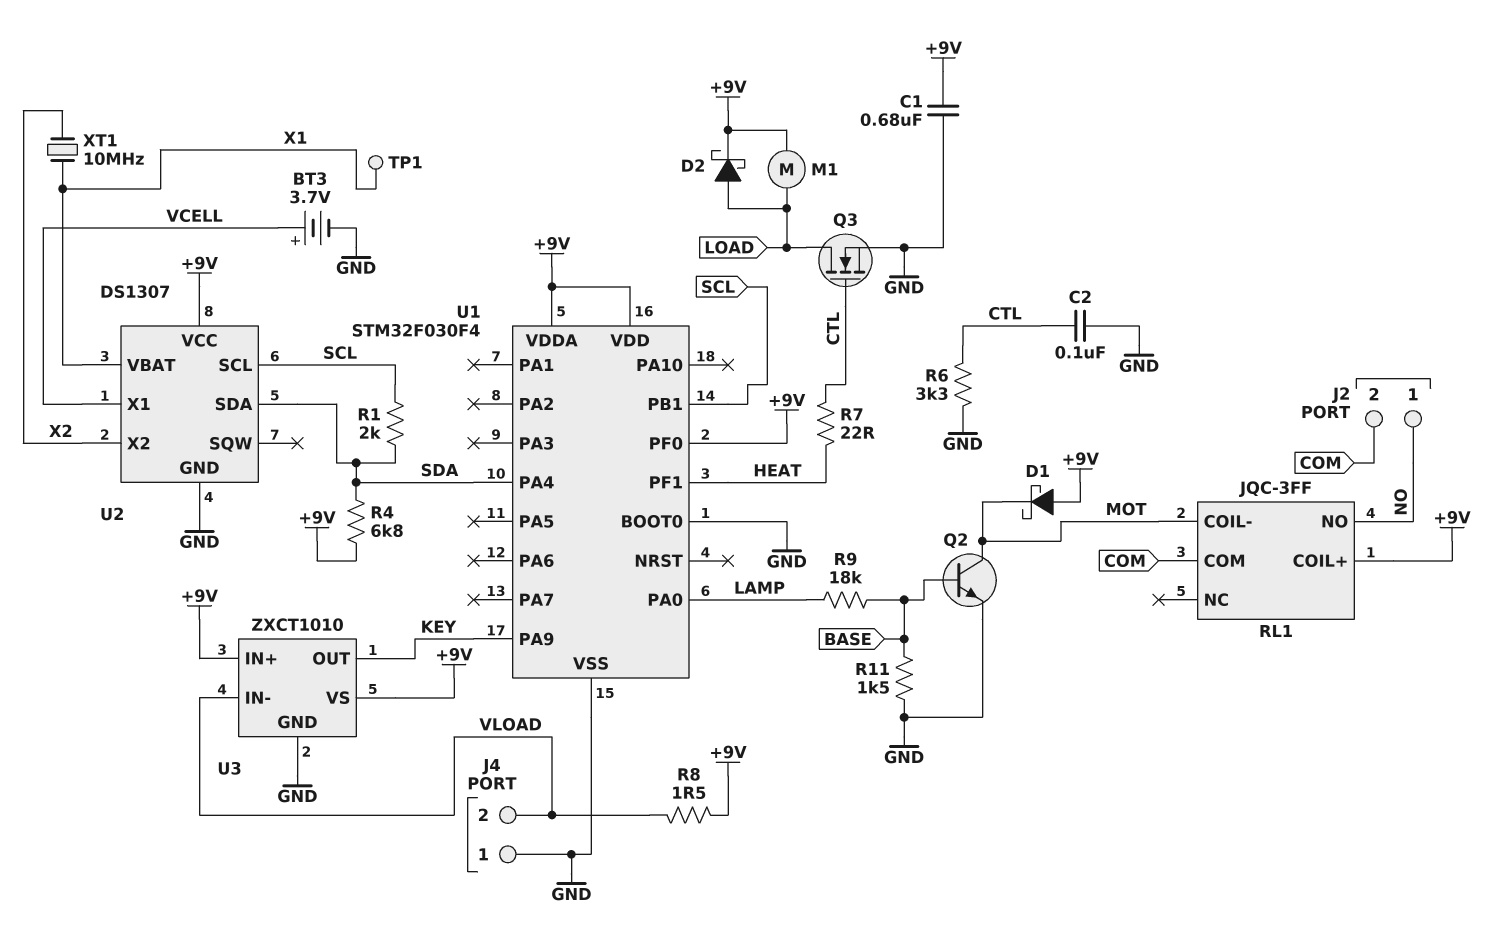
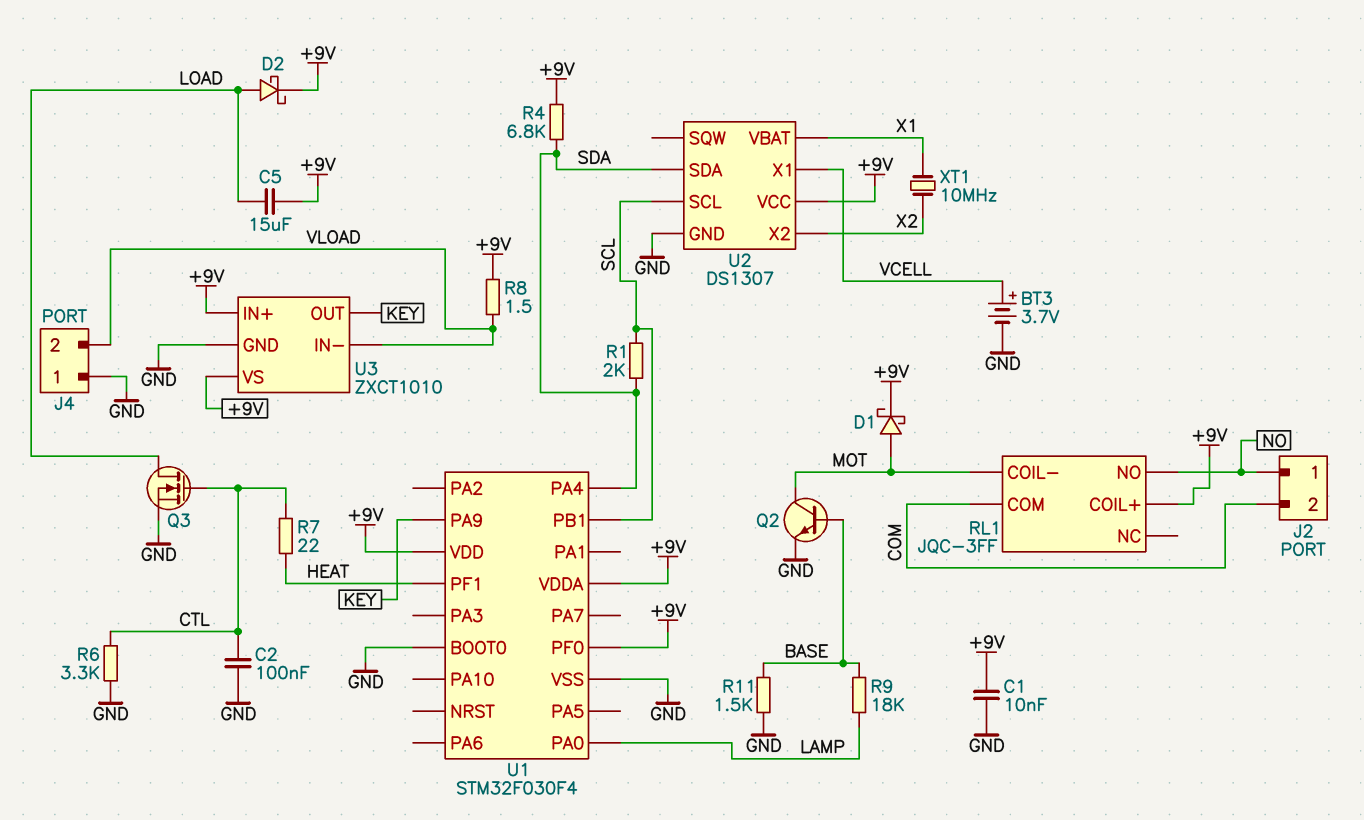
C1: 680nF (+9V, GND) -> 10nF (+9V, GND)
C5: none -> 15uF (+9V, LOAD)
D1: schottky (A +9V, K MOT) -> schottky (A MOT, K +9V)
M1: motor (+9V, LOAD) -> none
TP1: test point (X1) -> none

